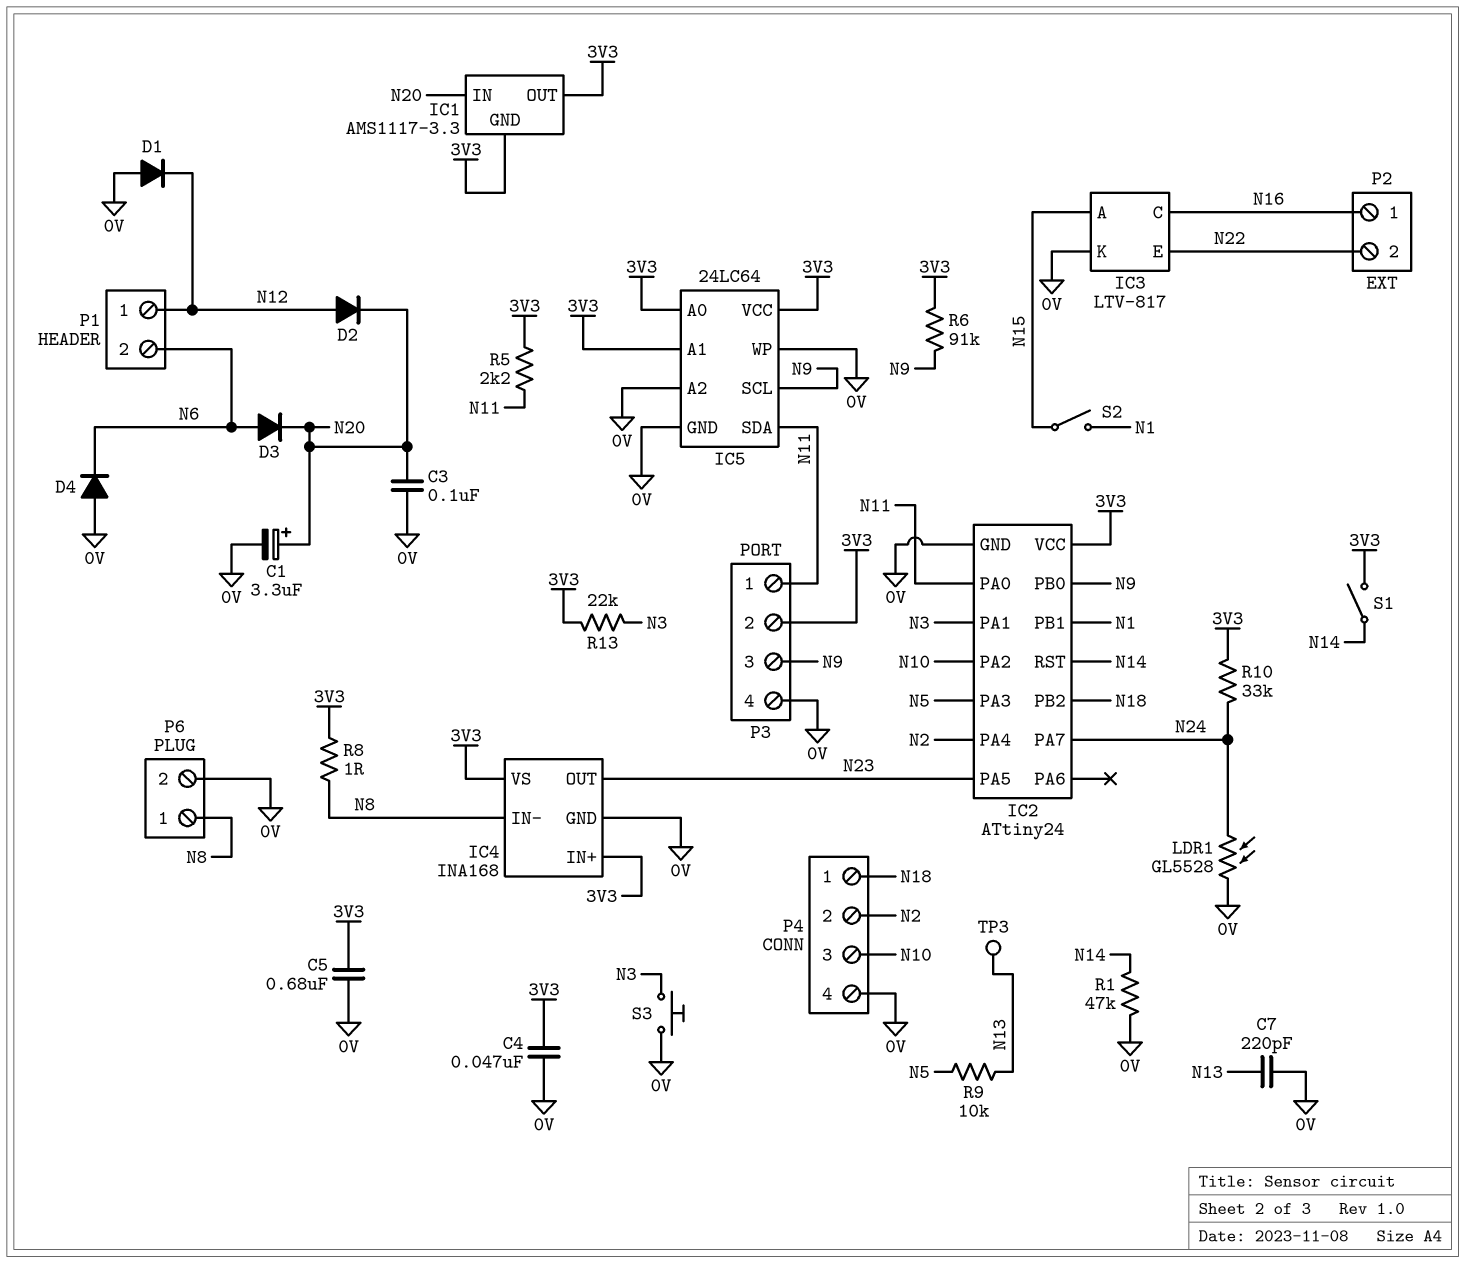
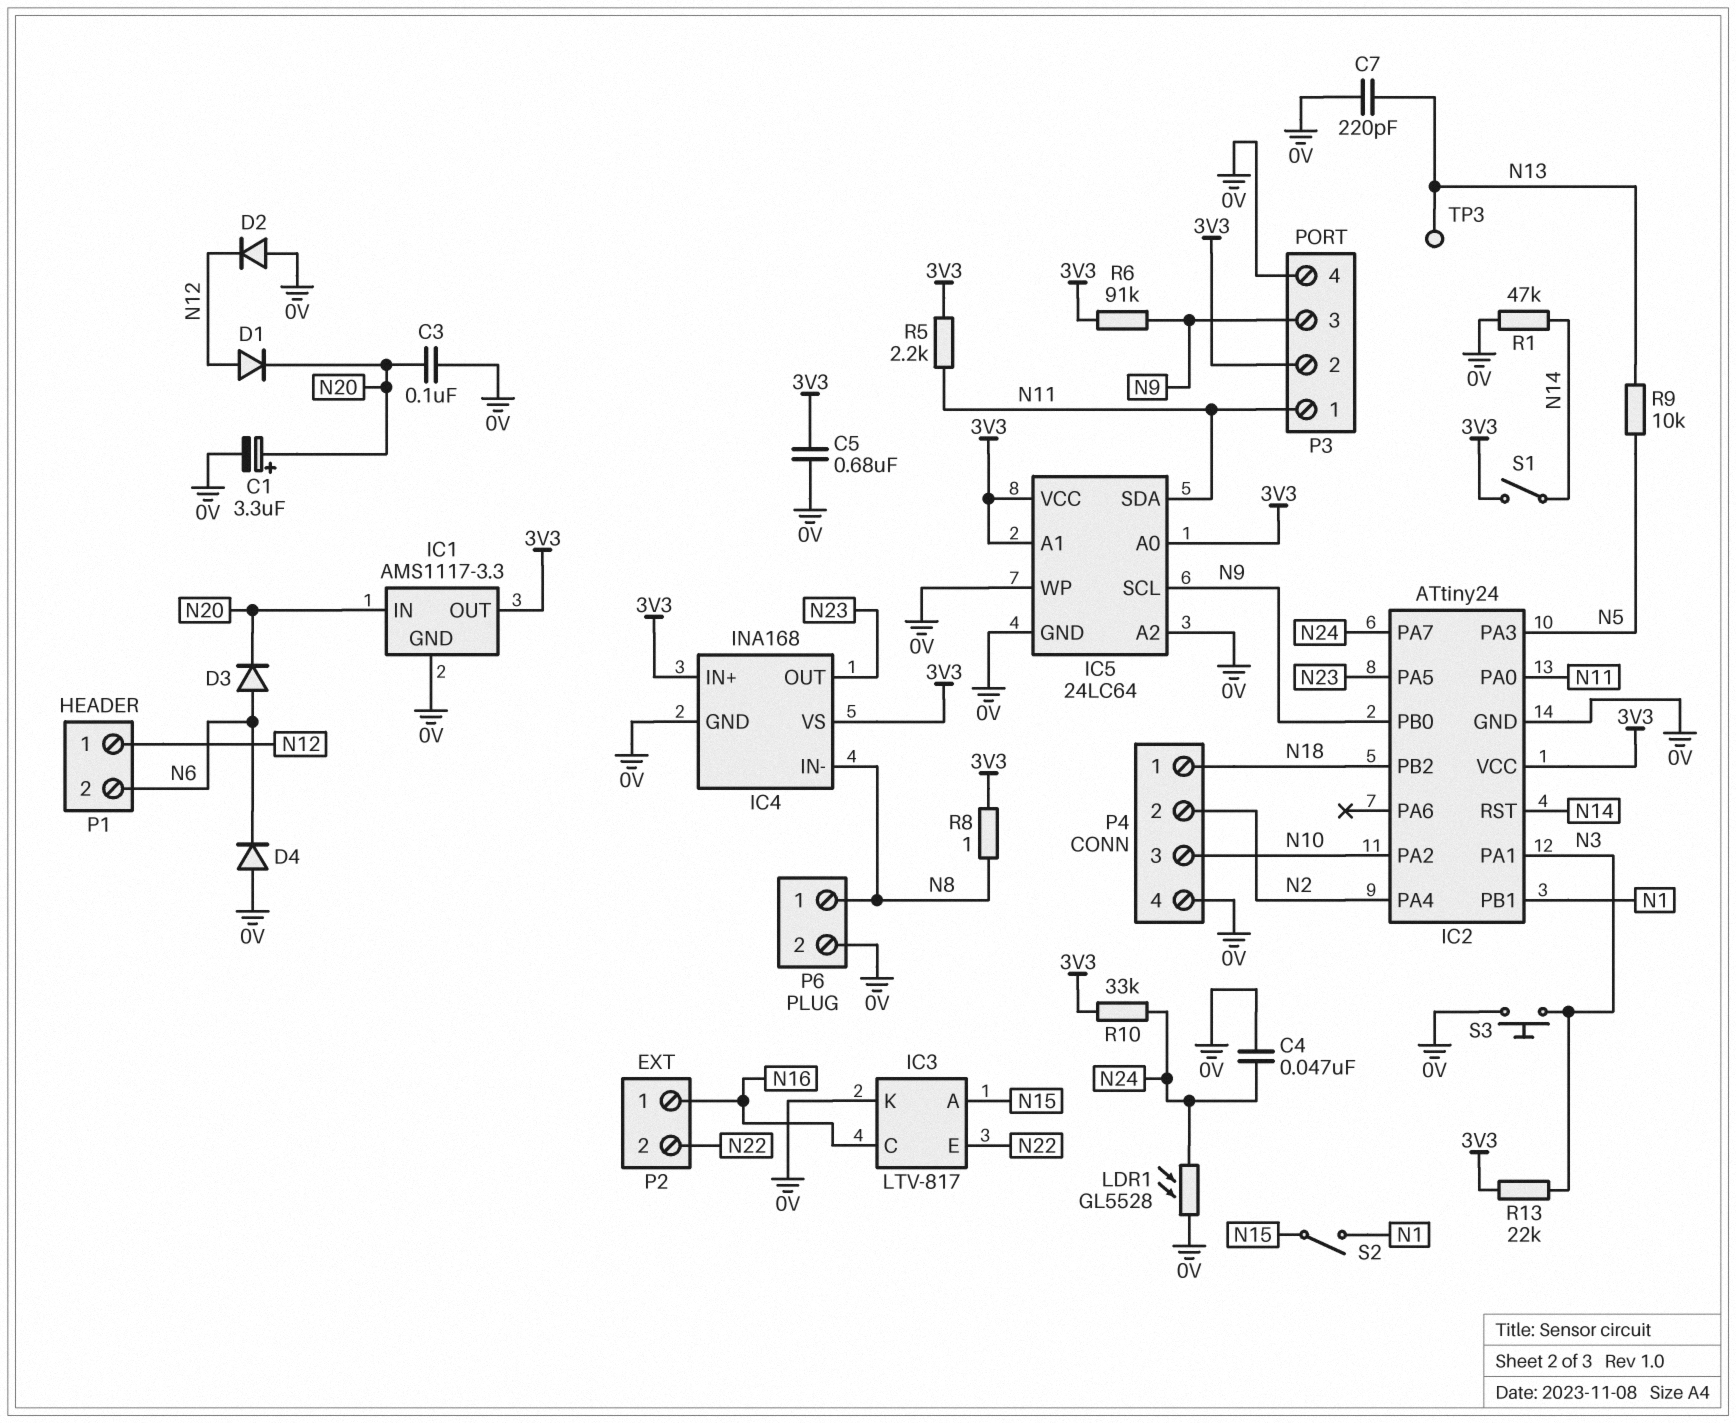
C4: 47nF (0V, 3V3) -> 47nF (0V, N24)
D1: diode (A 0V, K N12) -> diode (A N12, K N20)
D2: diode (A N12, K N20) -> diode (A 0V, K N12)
IC1 pin GND: 3V3 -> 0V

